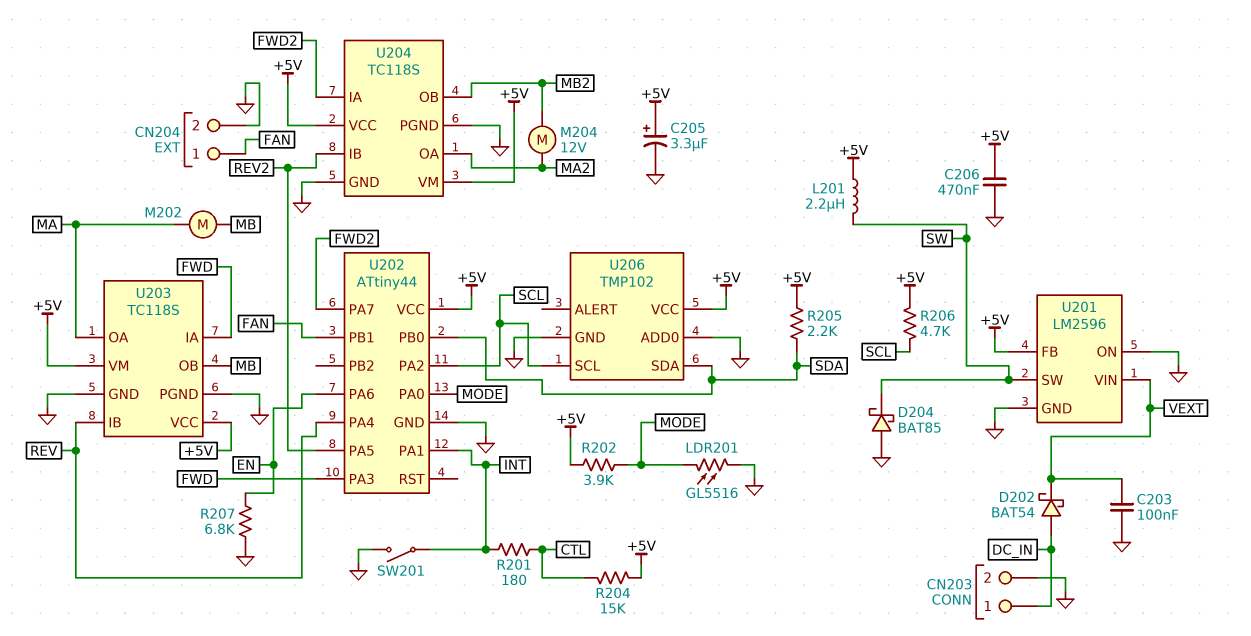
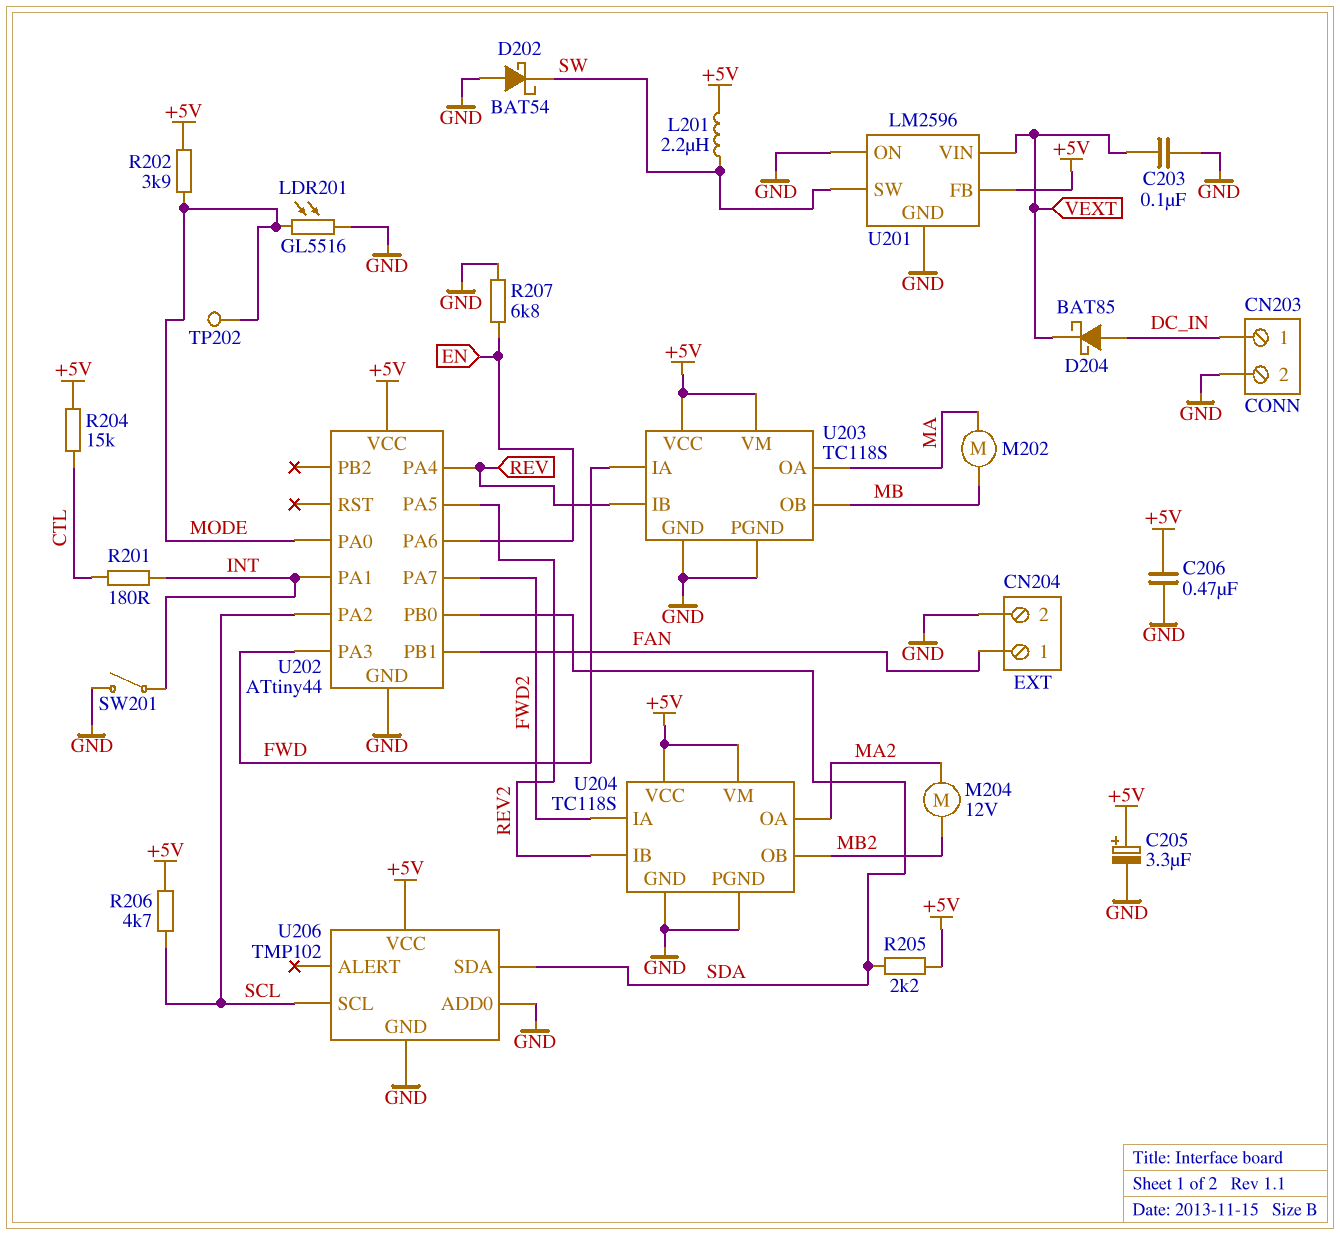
D202: schottky BAT54 (A DC_IN, K VEXT) -> schottky BAT54 (A GND, K SW)
D204: schottky BAT85 (A GND, K SW) -> schottky BAT85 (A DC_IN, K VEXT)
TP202: none -> test point (MODE)

